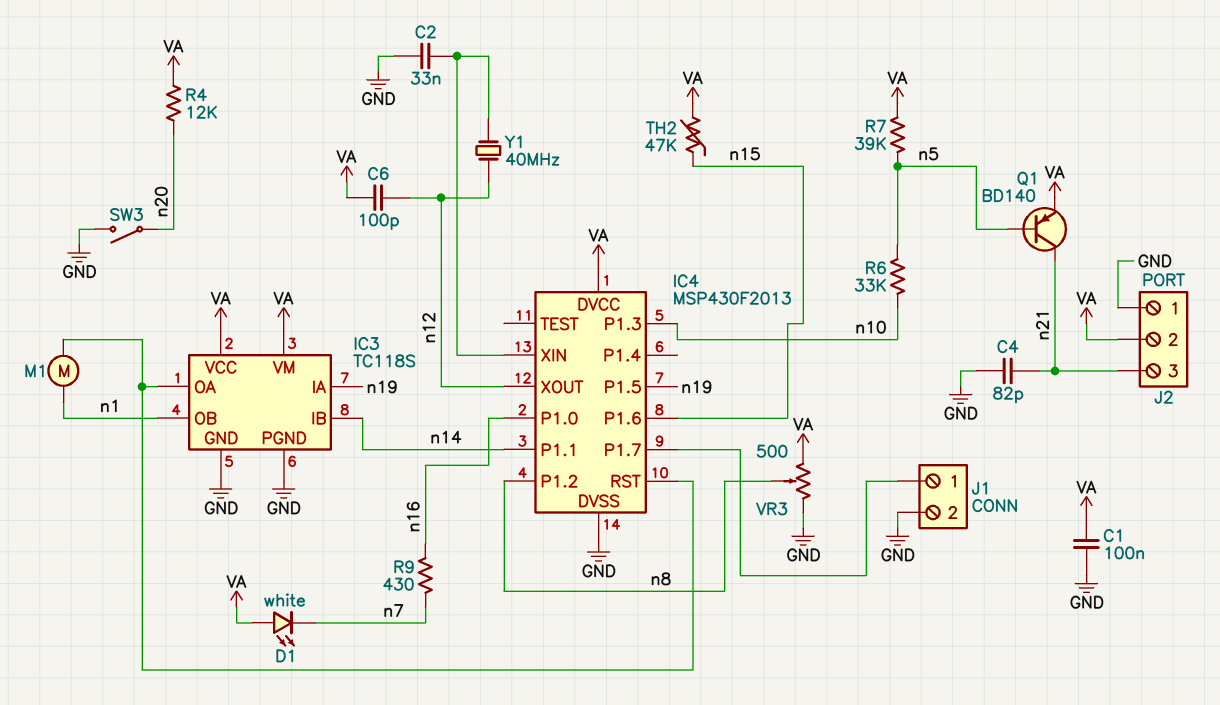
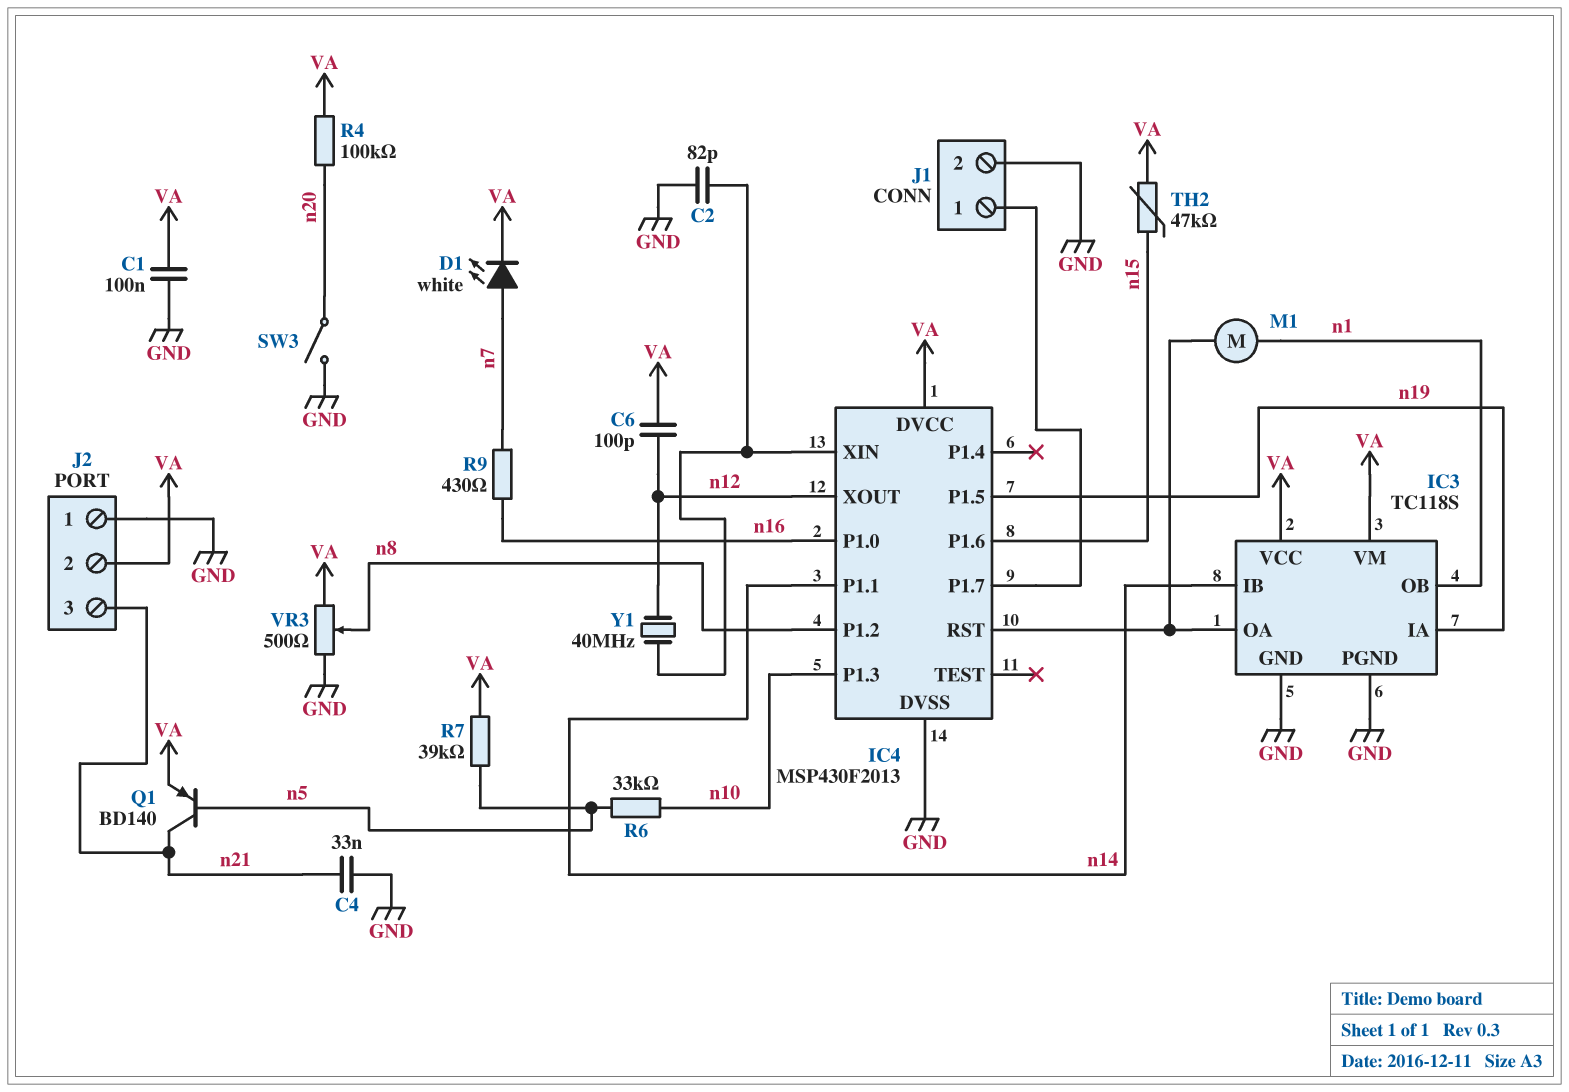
C2: 33nF (GND, IC4/XIN) -> 82pF (GND, IC4/XIN)
C4: 82pF (GND, n21) -> 33nF (GND, n21)
D1: LED white (A VA, K n7) -> LED white (A n7, K VA)
R4: 12k (VA, n20) -> 100k (VA, n20)

